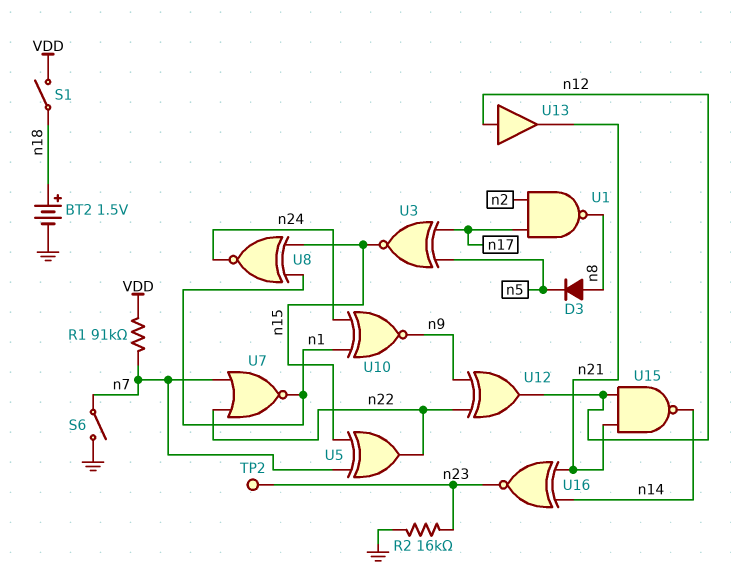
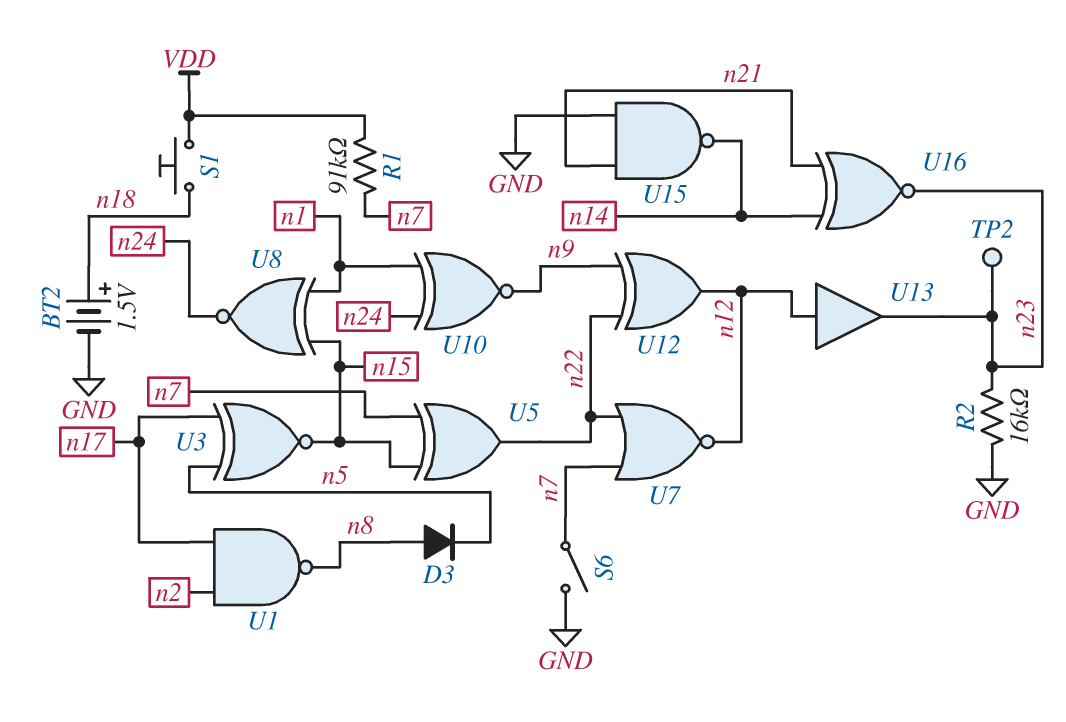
S1: switch (VDD, n18) -> button (VDD, n18)
U7: NOR (in n7, in n22, out n1) -> NOR (in n7, in n22, out n12)
U13: buffer (in n12, out n21) -> buffer (in n12, out n23)
U15: NAND (in n12, in n21, out n14) -> NAND (in GND, in n21, out n14)

